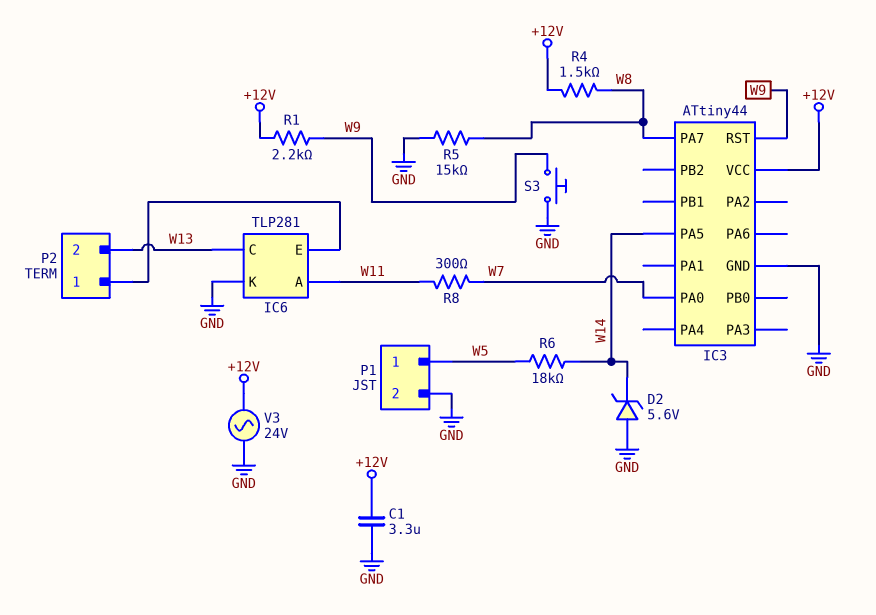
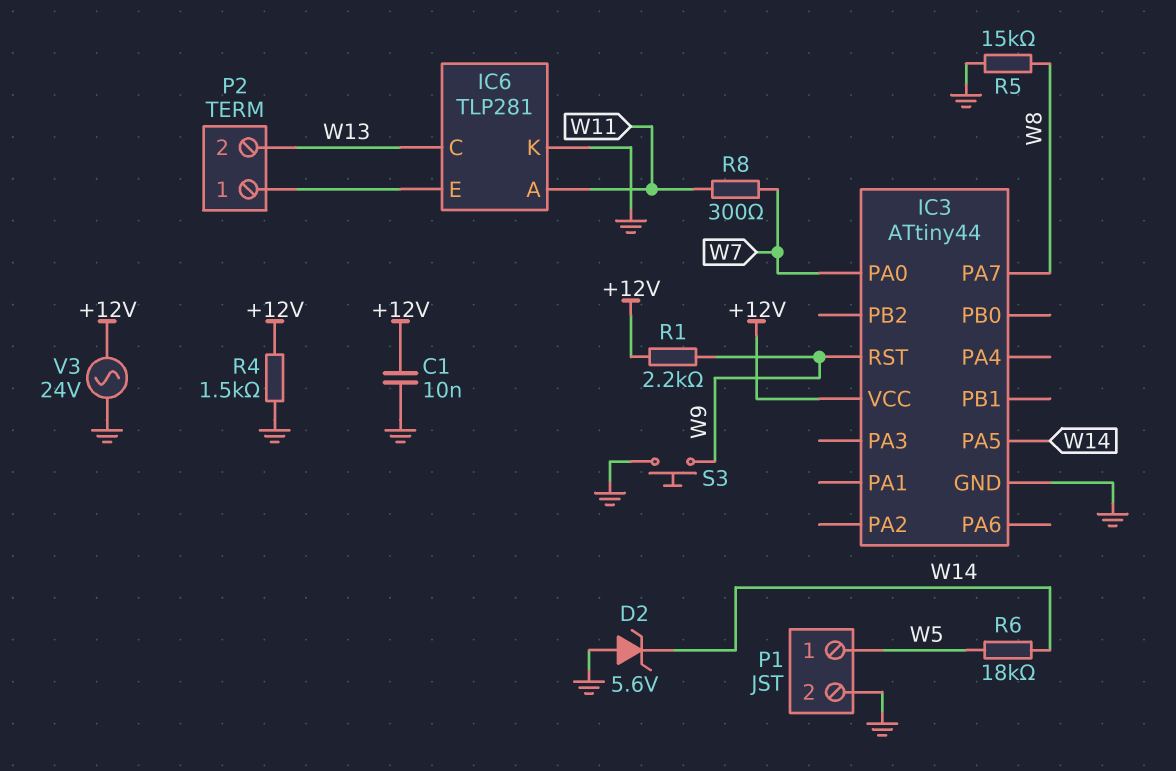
C1: 3.3uF (+12V, GND) -> 10nF (+12V, GND)
R4: 1.5k (+12V, W8) -> 1.5k (+12V, GND)

